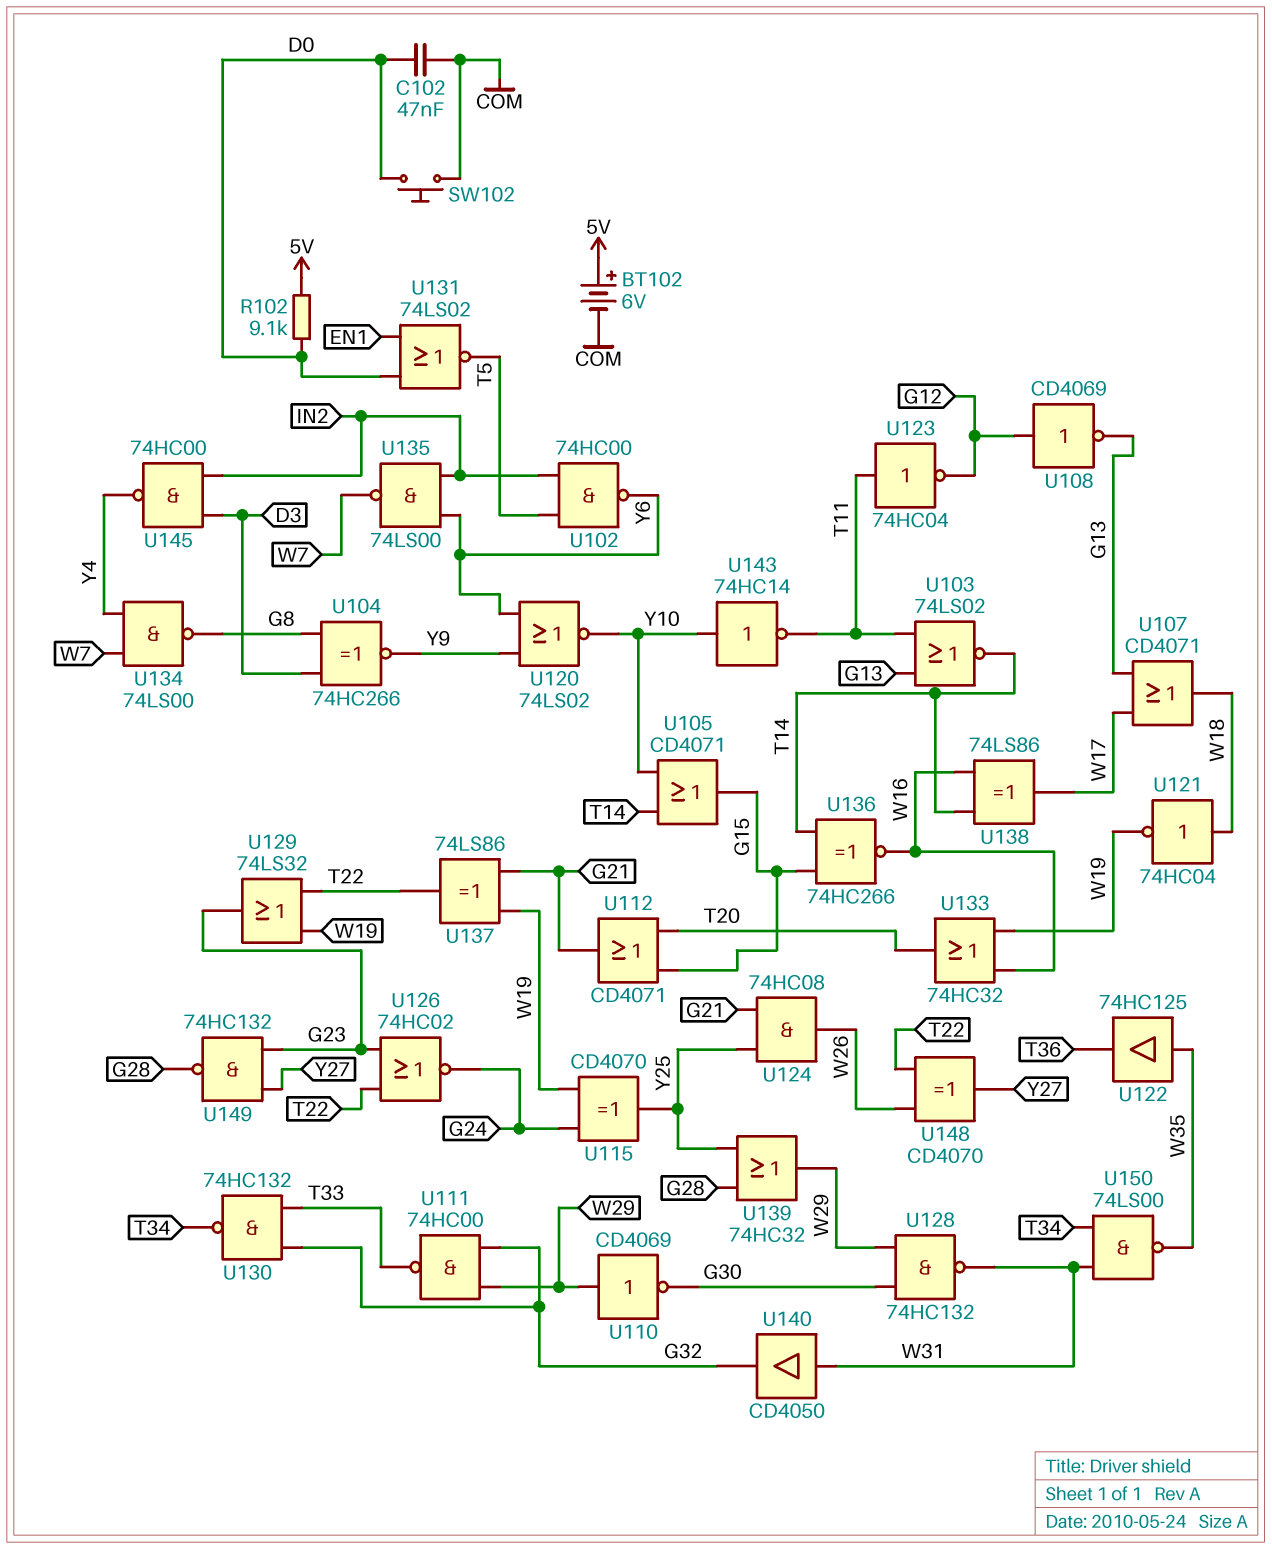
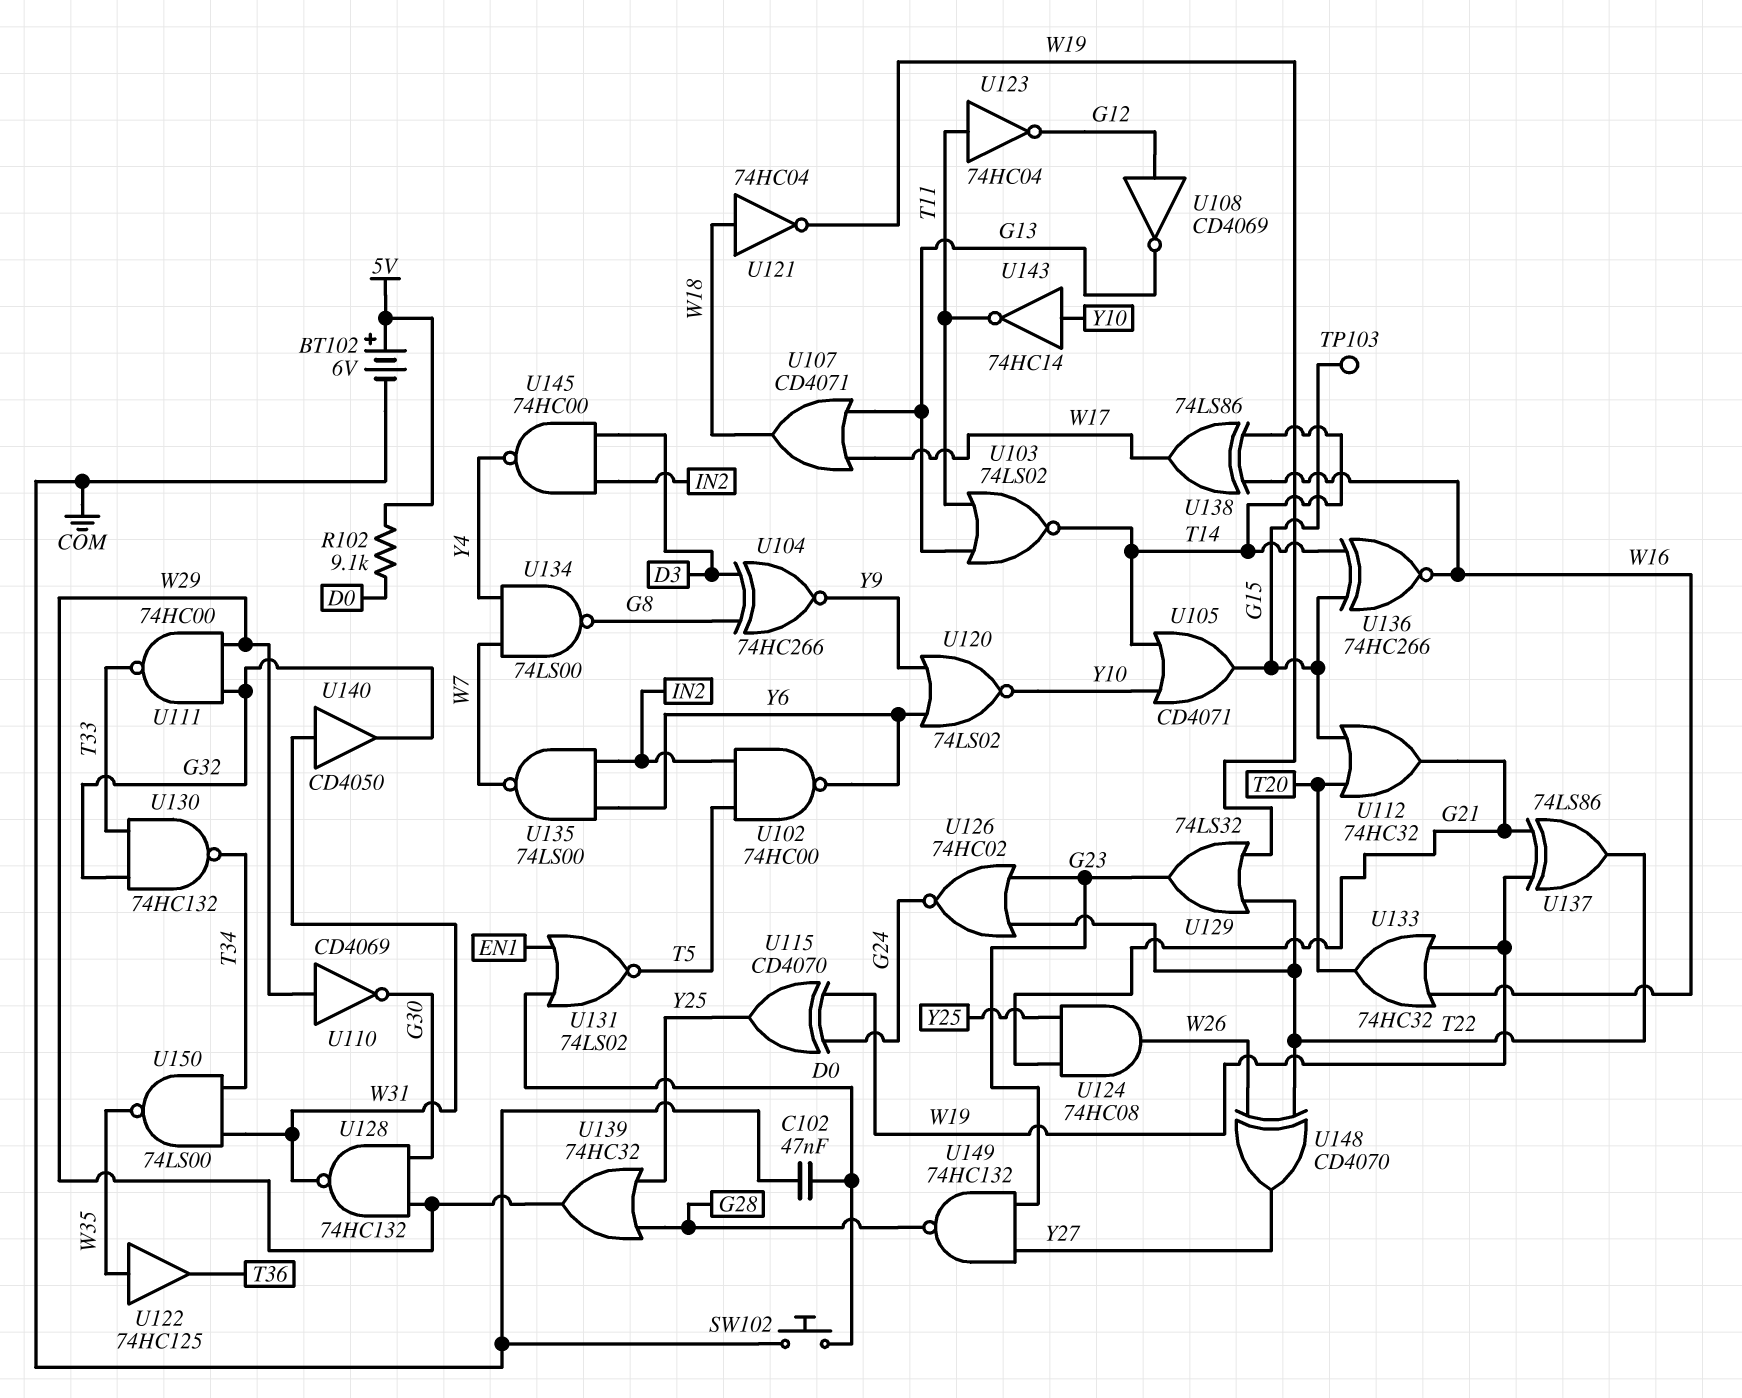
TP103: none -> test point (G15)
U112: OR CD4071 (in G15, in T20, out G21) -> OR 74HC32 (in G15, in T20, out G21)

